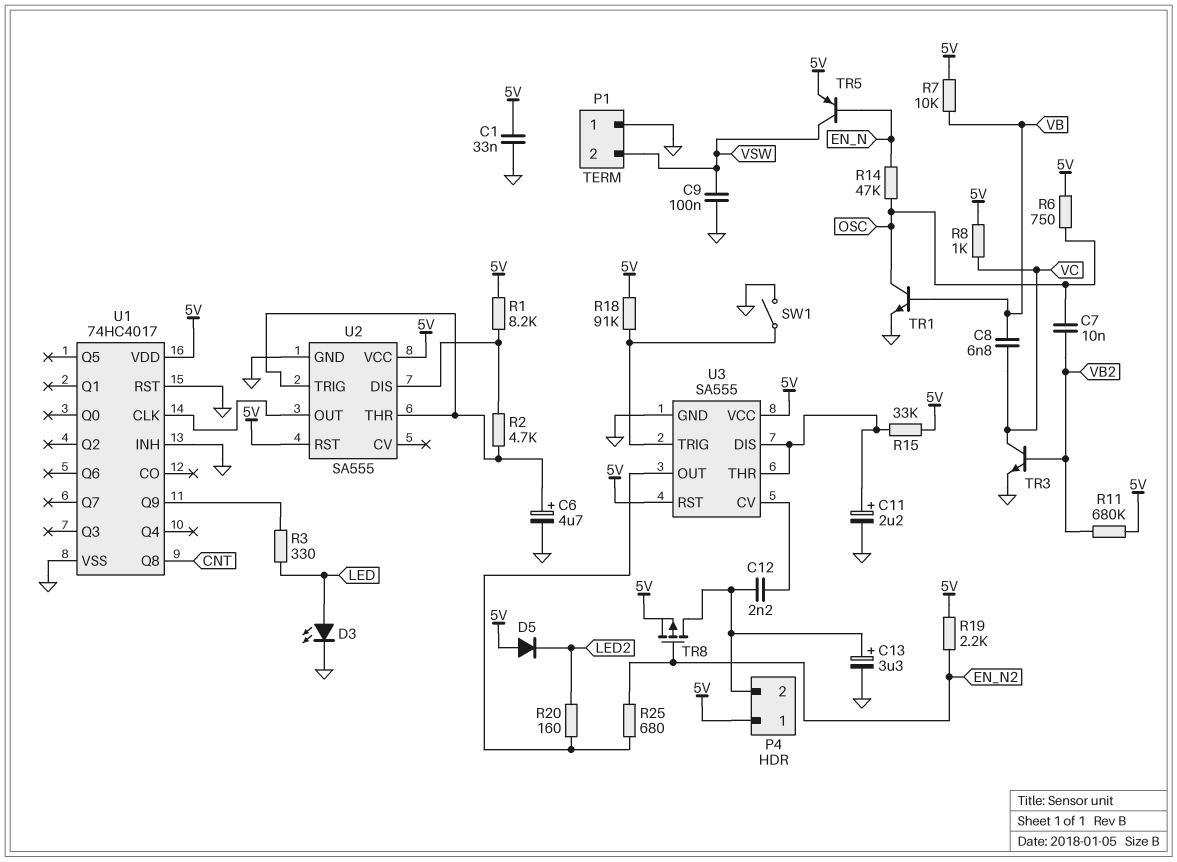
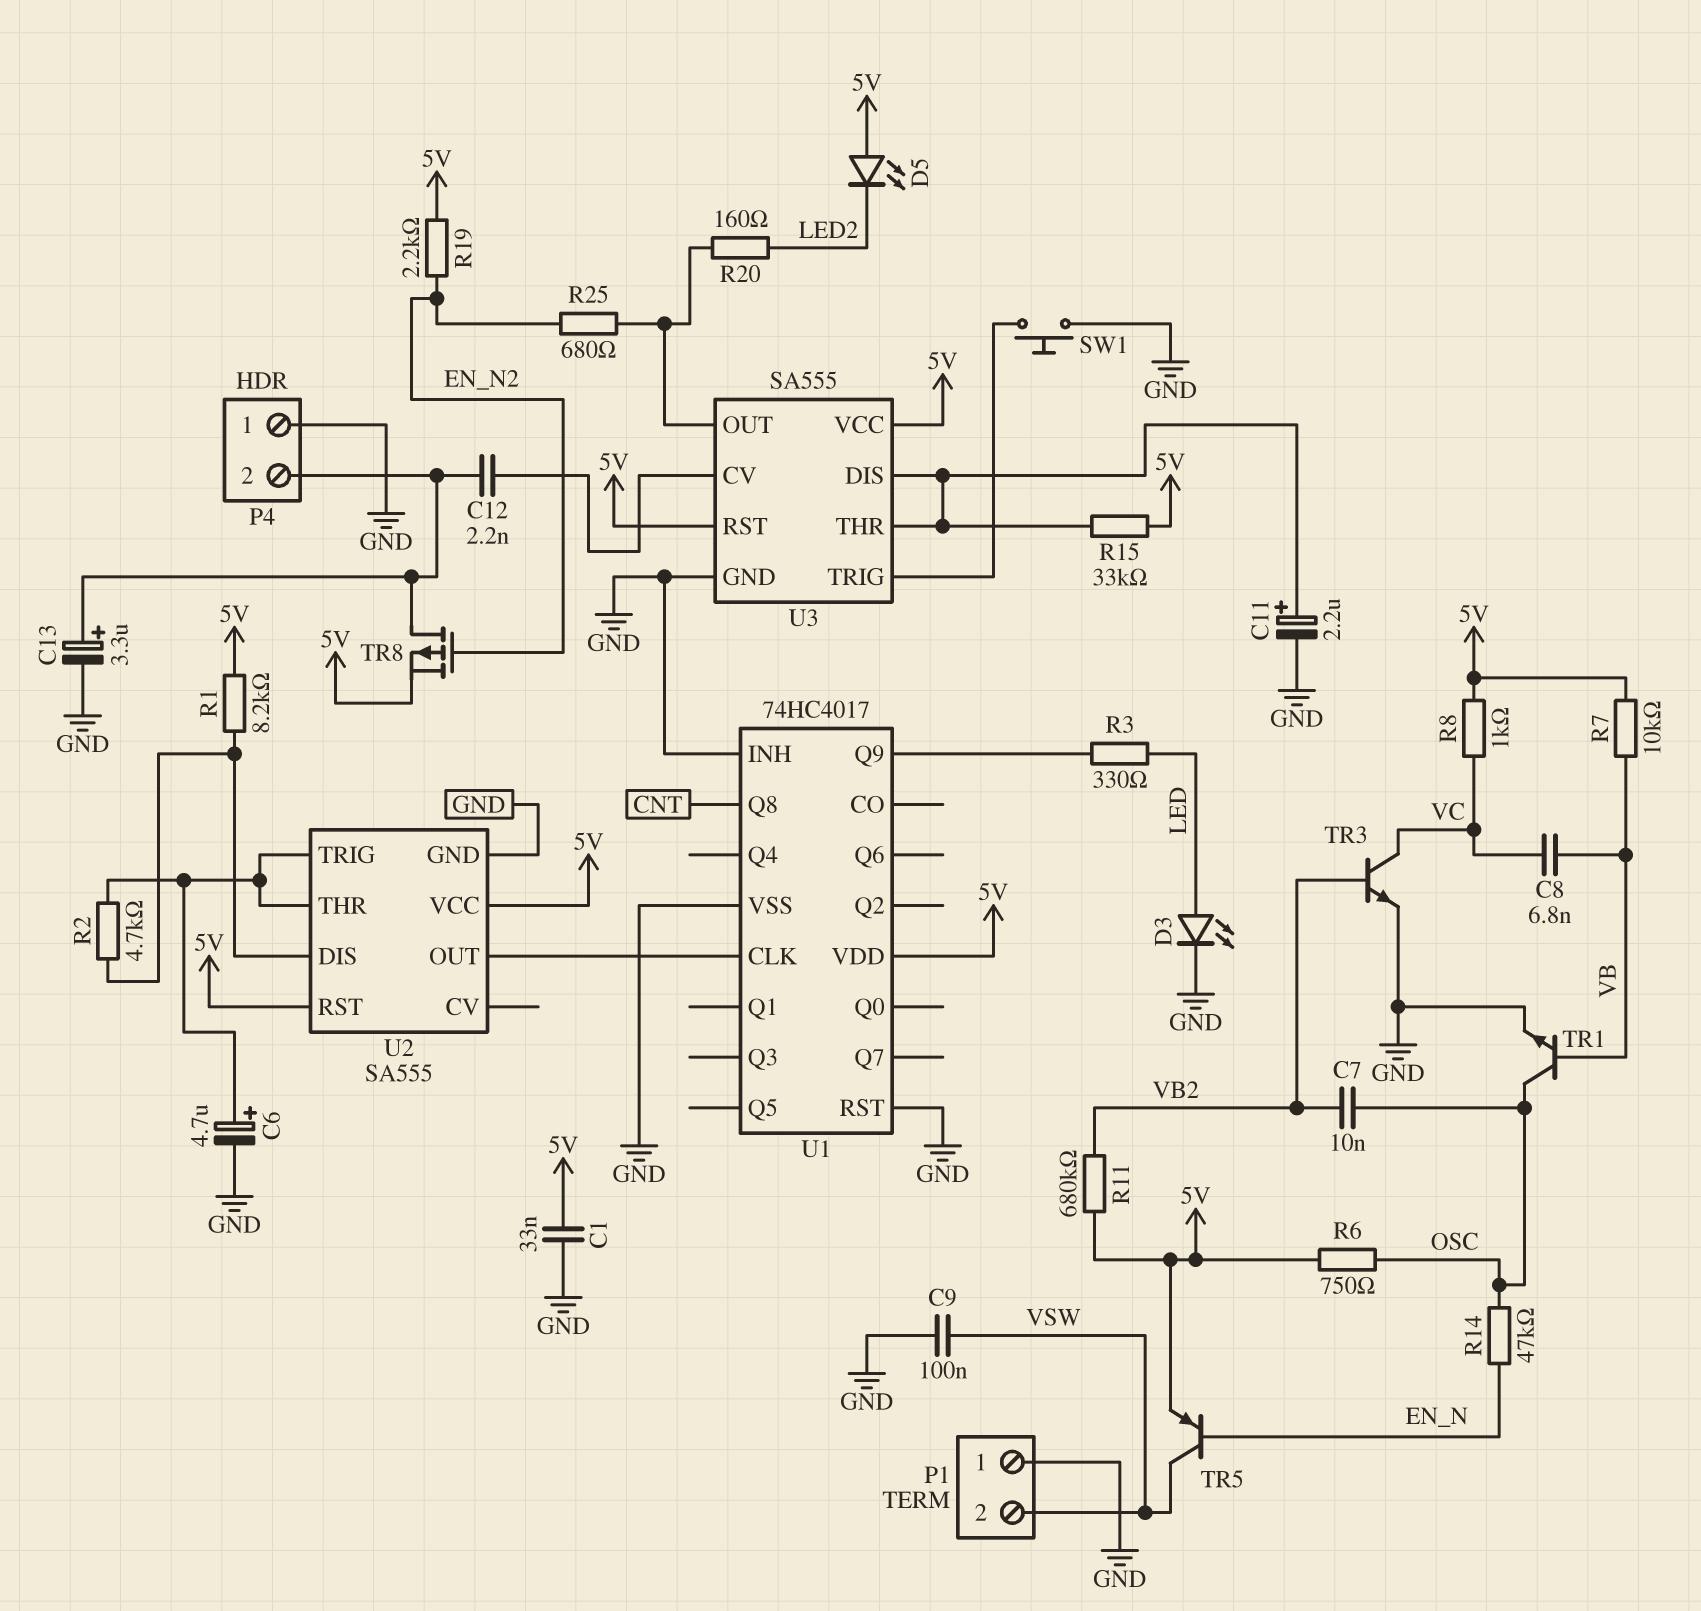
D5: diode (A 5V, K LED2) -> LED (A 5V, K LED2)
P4 pin 1: 5V -> GND
R18: 91k (5V, U3/TRIG) -> none
SW1: switch (GND, U3/TRIG) -> button (GND, U3/TRIG)

